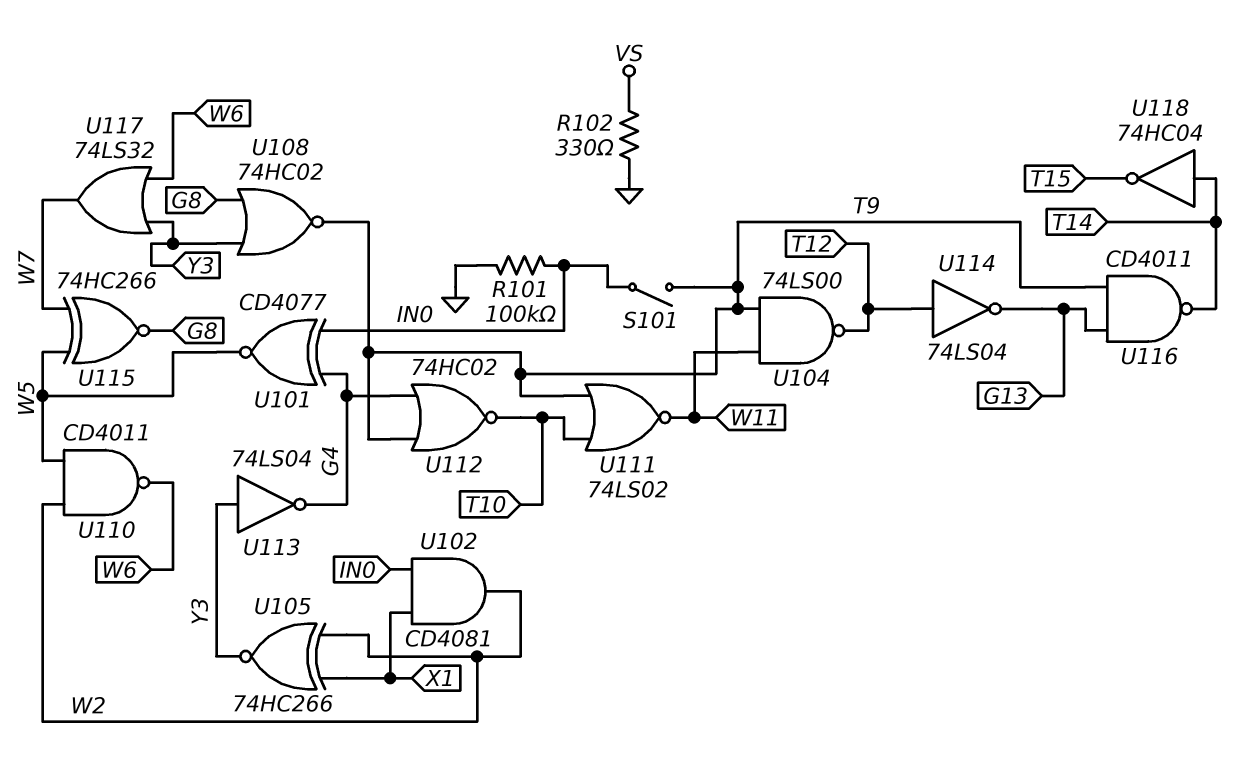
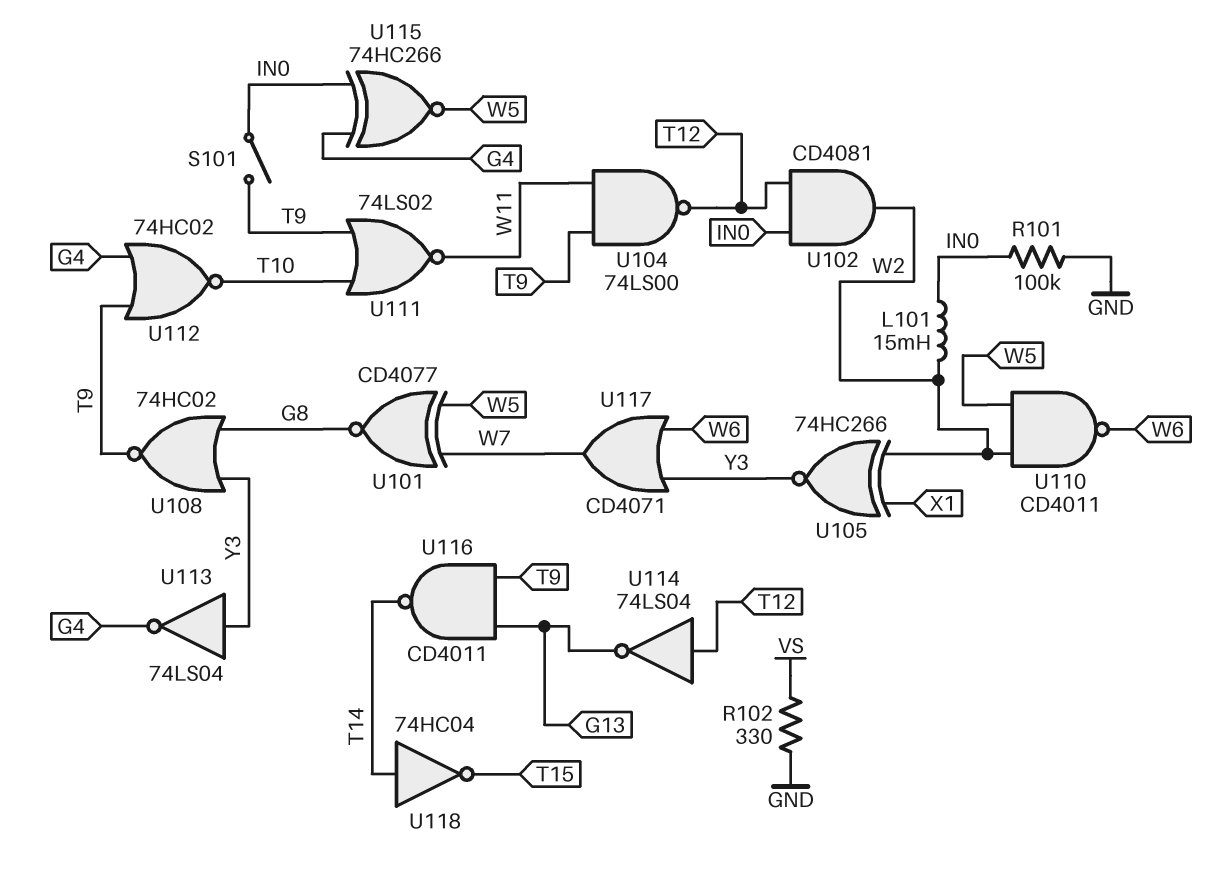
L101: none -> 15mH (IN0, W2)
U101: XNOR CD4077 (in G4, in IN0, out W5) -> XNOR CD4077 (in W5, in W7, out G8)
U102: AND CD4081 (in IN0, in X1, out W2) -> AND CD4081 (in IN0, in T12, out W2)
U115: XNOR 74HC266 (in W5, in W7, out G8) -> XNOR 74HC266 (in G4, in IN0, out W5)
U117: OR 74LS32 (in W6, in Y3, out W7) -> OR CD4071 (in W6, in Y3, out W7)

